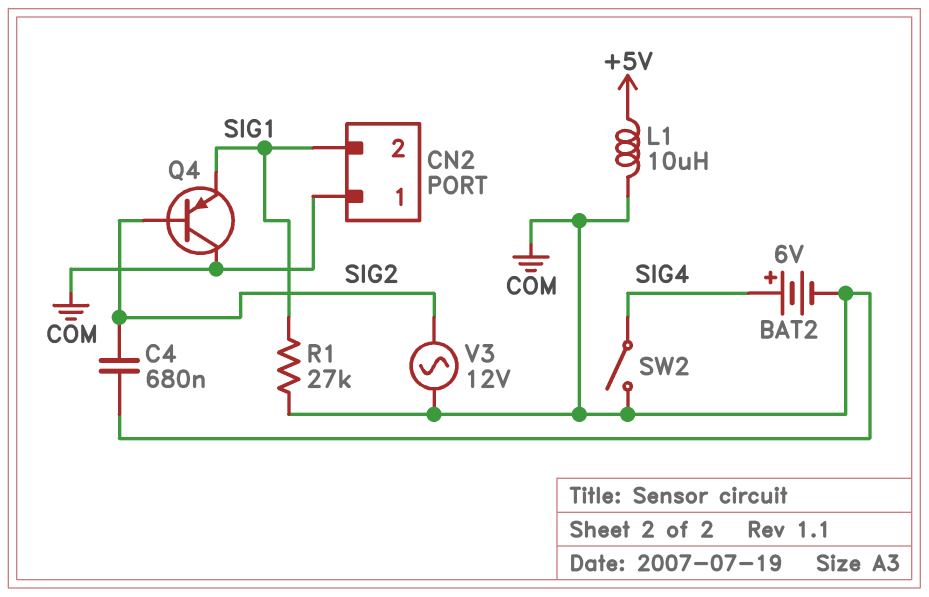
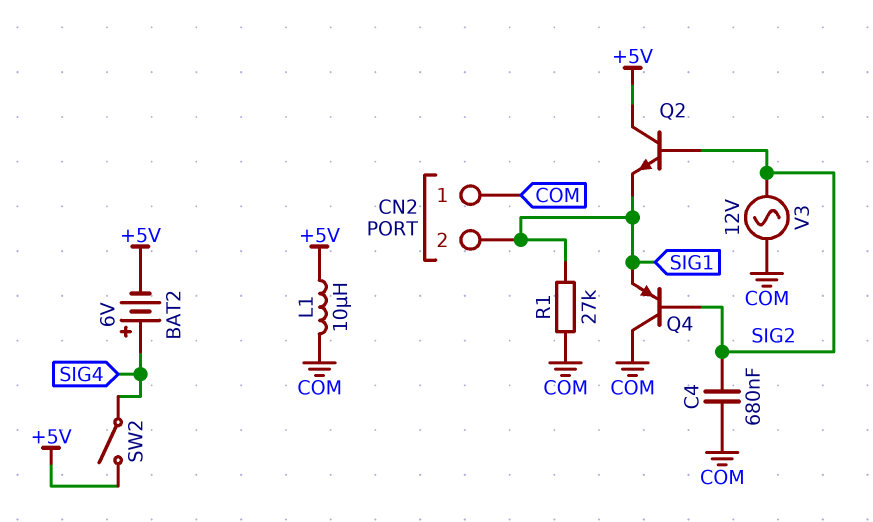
BAT2: 6V (plus SIG4, minus COM) -> 6V (plus SIG4, minus +5V)
Q2: none -> NPN (B SIG2, C +5V, E SIG1)
SW2: switch (COM, SIG4) -> switch (+5V, SIG4)

